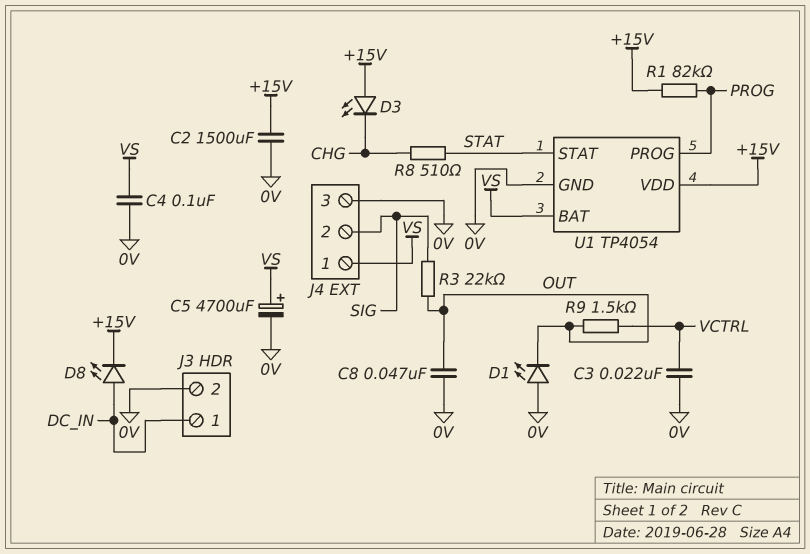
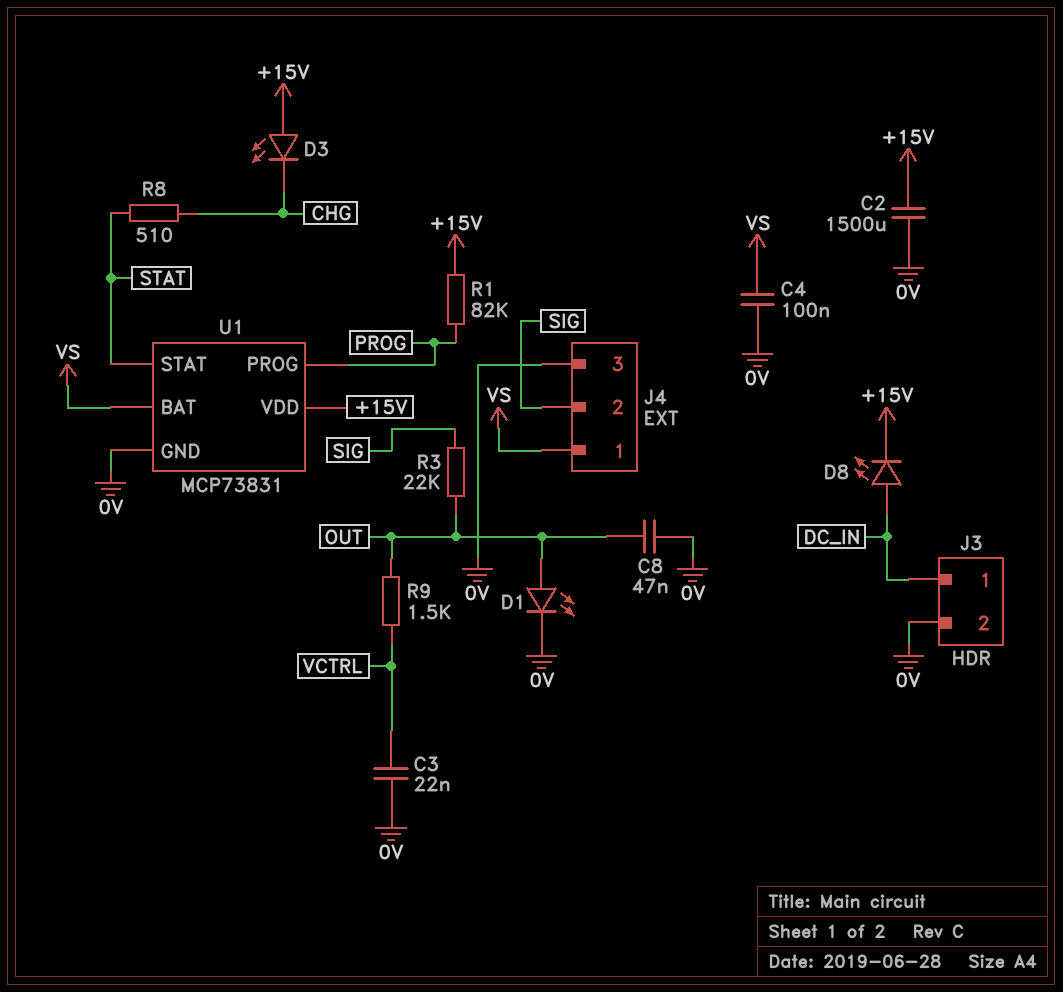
C5: 4700uF (plus VS, minus 0V) -> none
D1: LED (A 0V, K OUT) -> LED (A OUT, K 0V)
U1: TP4054 -> MCP73831

